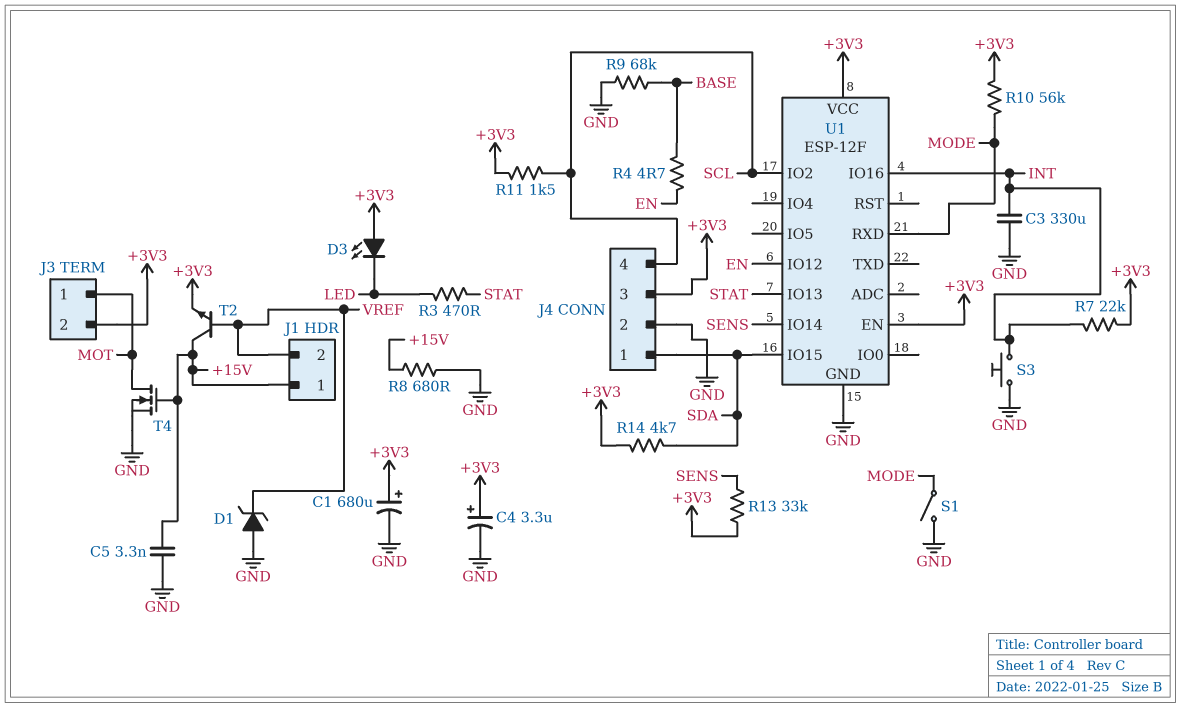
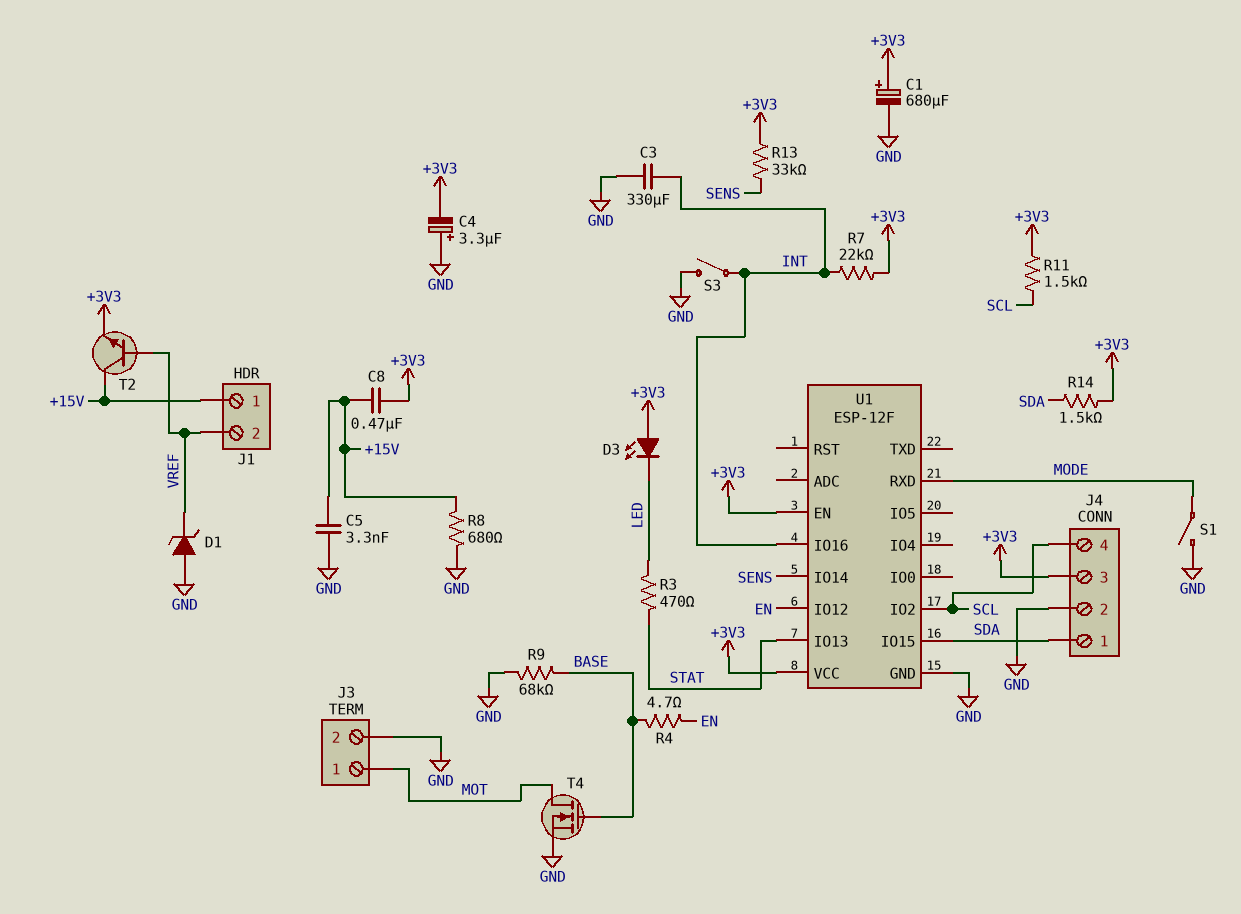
C4: 3.3uF (plus +3V3, minus GND) -> 3.3uF (plus GND, minus +3V3)
C8: none -> 470nF (+3V3, +15V)
J3 pin 2: +3V3 -> GND
R10: 56k (+3V3, MODE) -> none
R14: 4.7k (+3V3, SDA) -> 1.5k (+3V3, SDA)
S3: button (GND, INT) -> switch (GND, INT)
T4: NMOS (G +15V, D MOT, S GND) -> NMOS (G BASE, D MOT, S GND)

